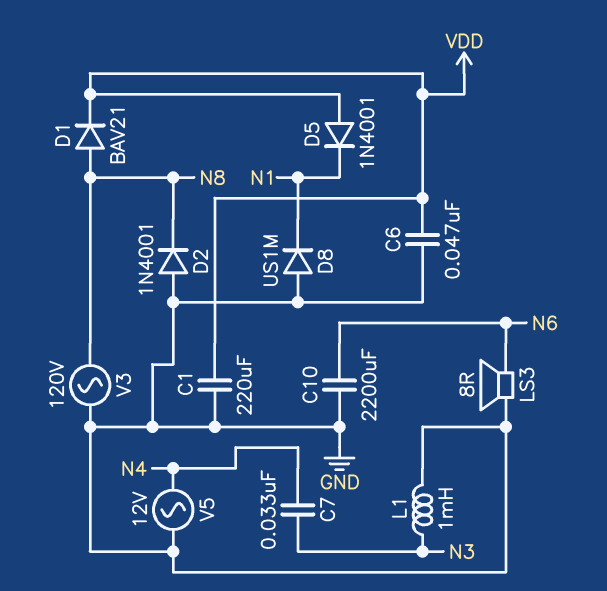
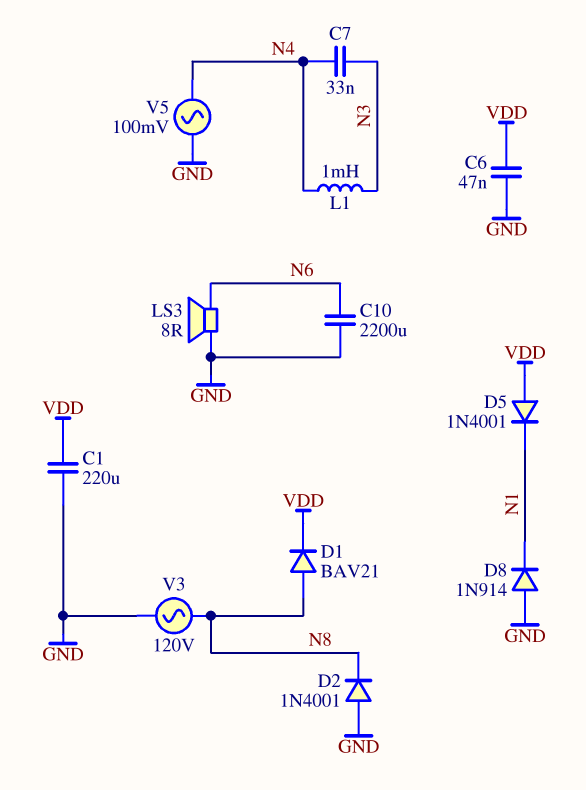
D8: diode US1M (A GND, K N1) -> diode 1N914 (A GND, K N1)
L1: 1mH (GND, N3) -> 1mH (N3, N4)
V5: AC 12V (GND, N4) -> AC 100mV (GND, N4)

